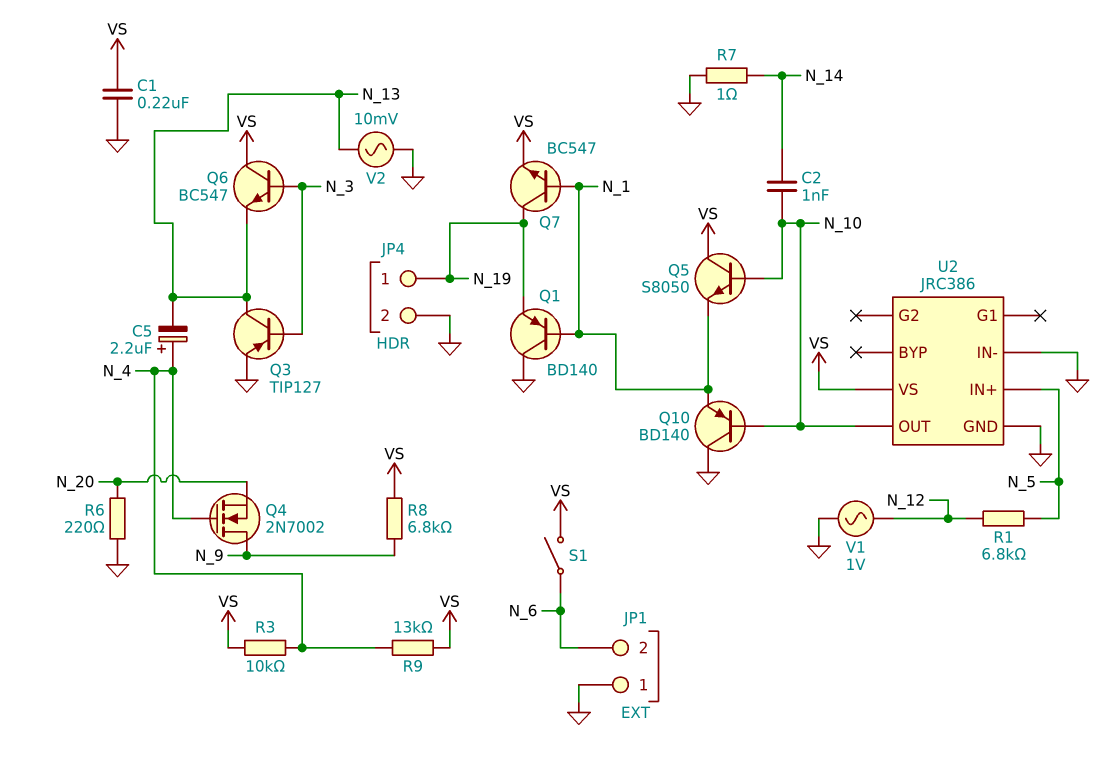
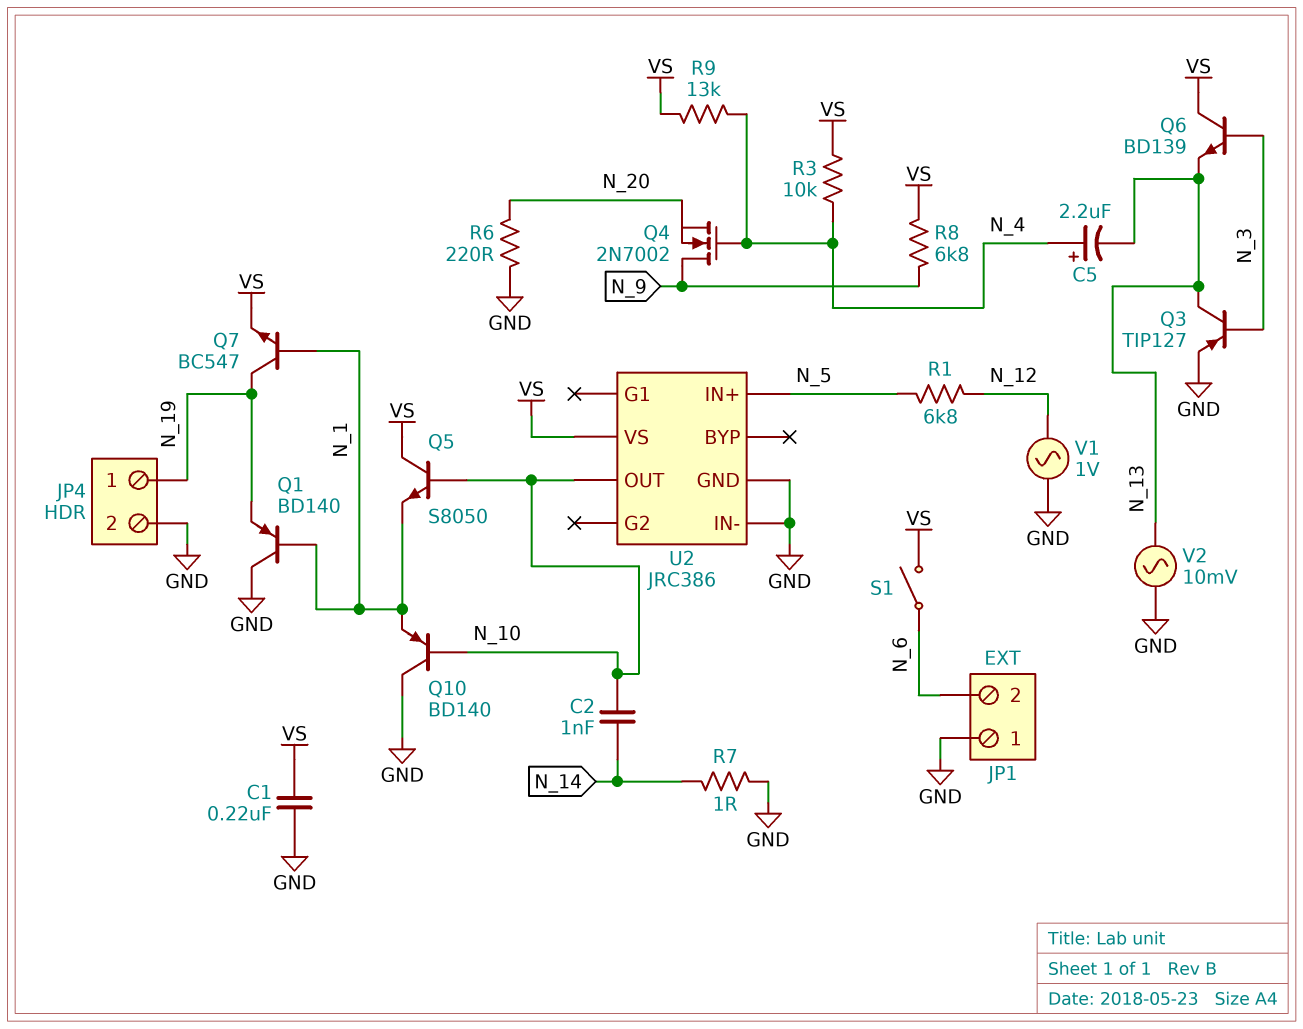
Q6: NPN BC547 (B N_3, C VS, E N_13) -> NPN BD139 (B N_3, C VS, E N_13)

